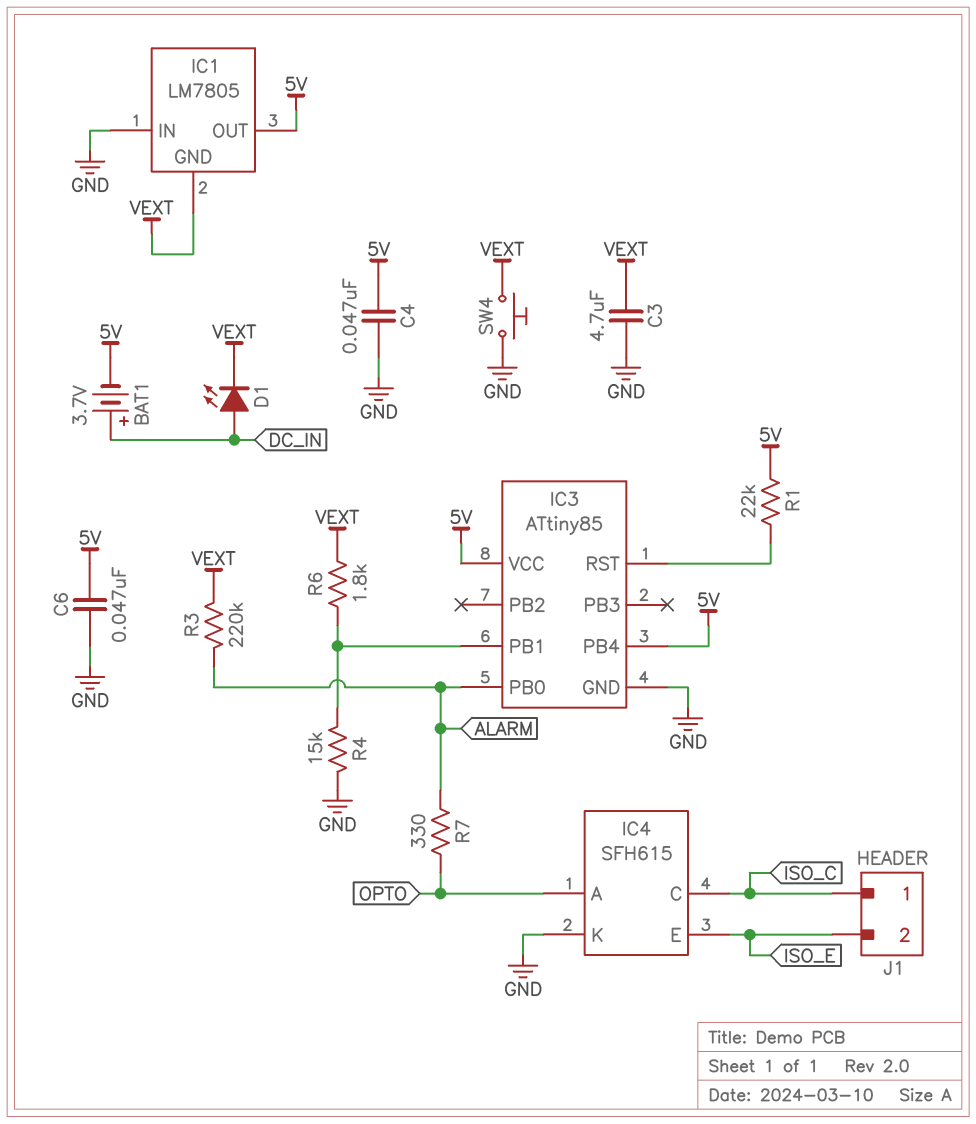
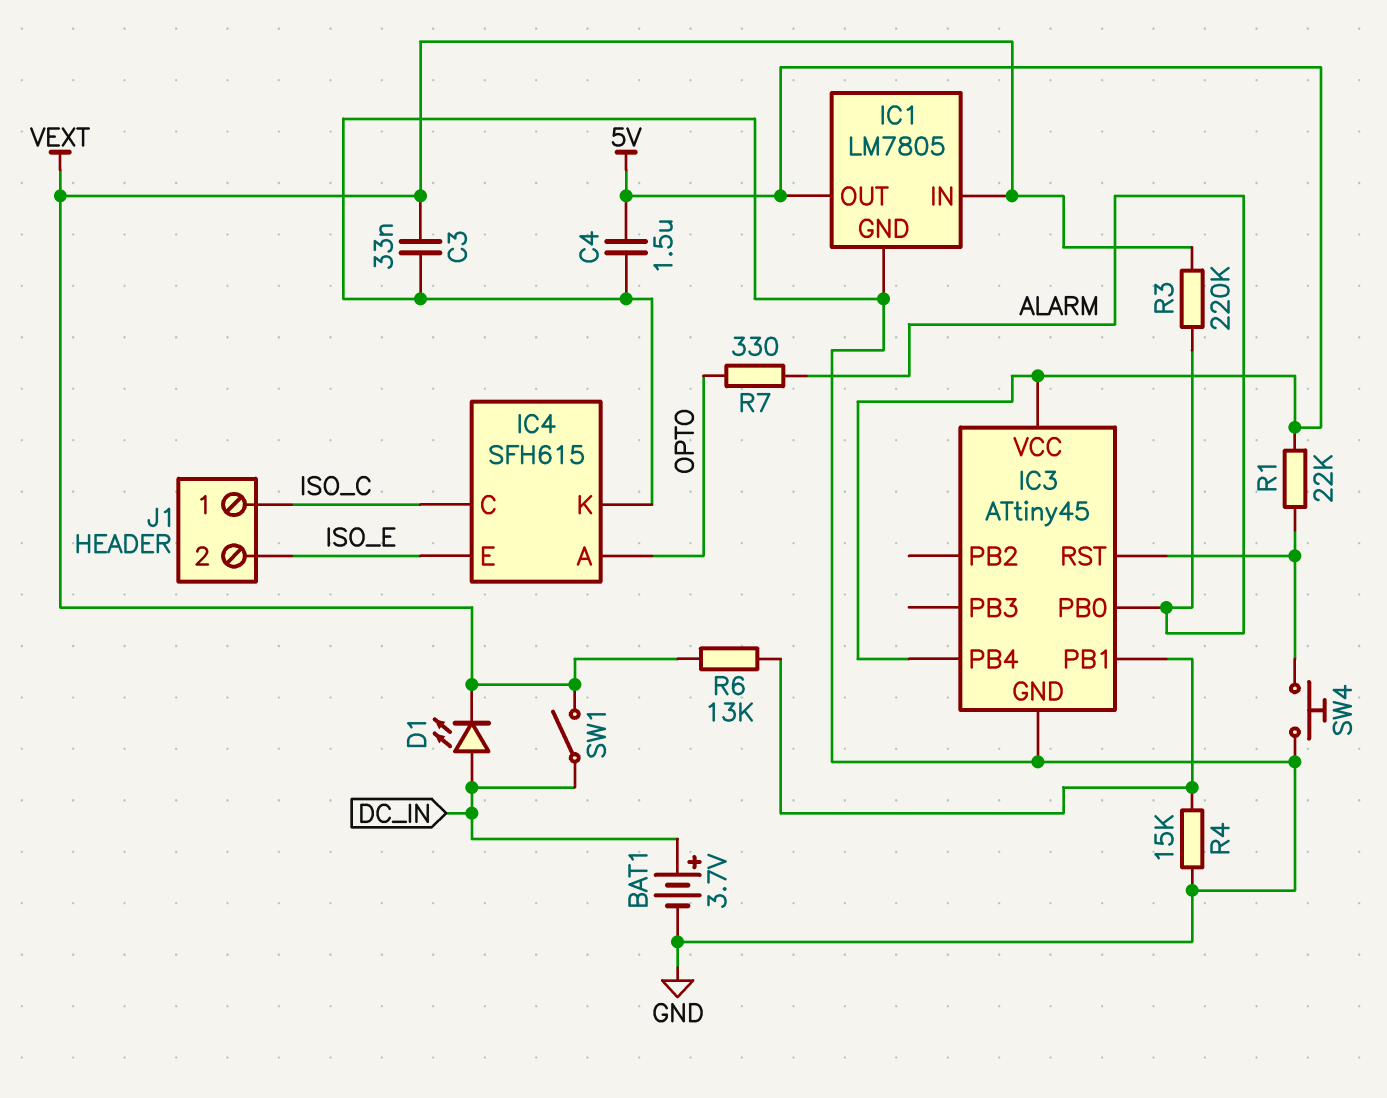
BAT1: 3.7V (plus DC_IN, minus 5V) -> 3.7V (plus DC_IN, minus GND)
C3: 4.7uF (GND, VEXT) -> 33nF (GND, VEXT)
C4: 47nF (5V, GND) -> 1.5uF (5V, GND)
C6: 47nF (5V, GND) -> none
IC1 pin GND: VEXT -> GND
IC1 pin IN: GND -> VEXT
IC3: ATtiny85 -> ATtiny45
R6: 1.8k (IC3/PB1, VEXT) -> 13k (IC3/PB1, VEXT)
SW1: none -> switch (DC_IN, VEXT)
SW4: button (GND, VEXT) -> button (GND, IC3/RST)

